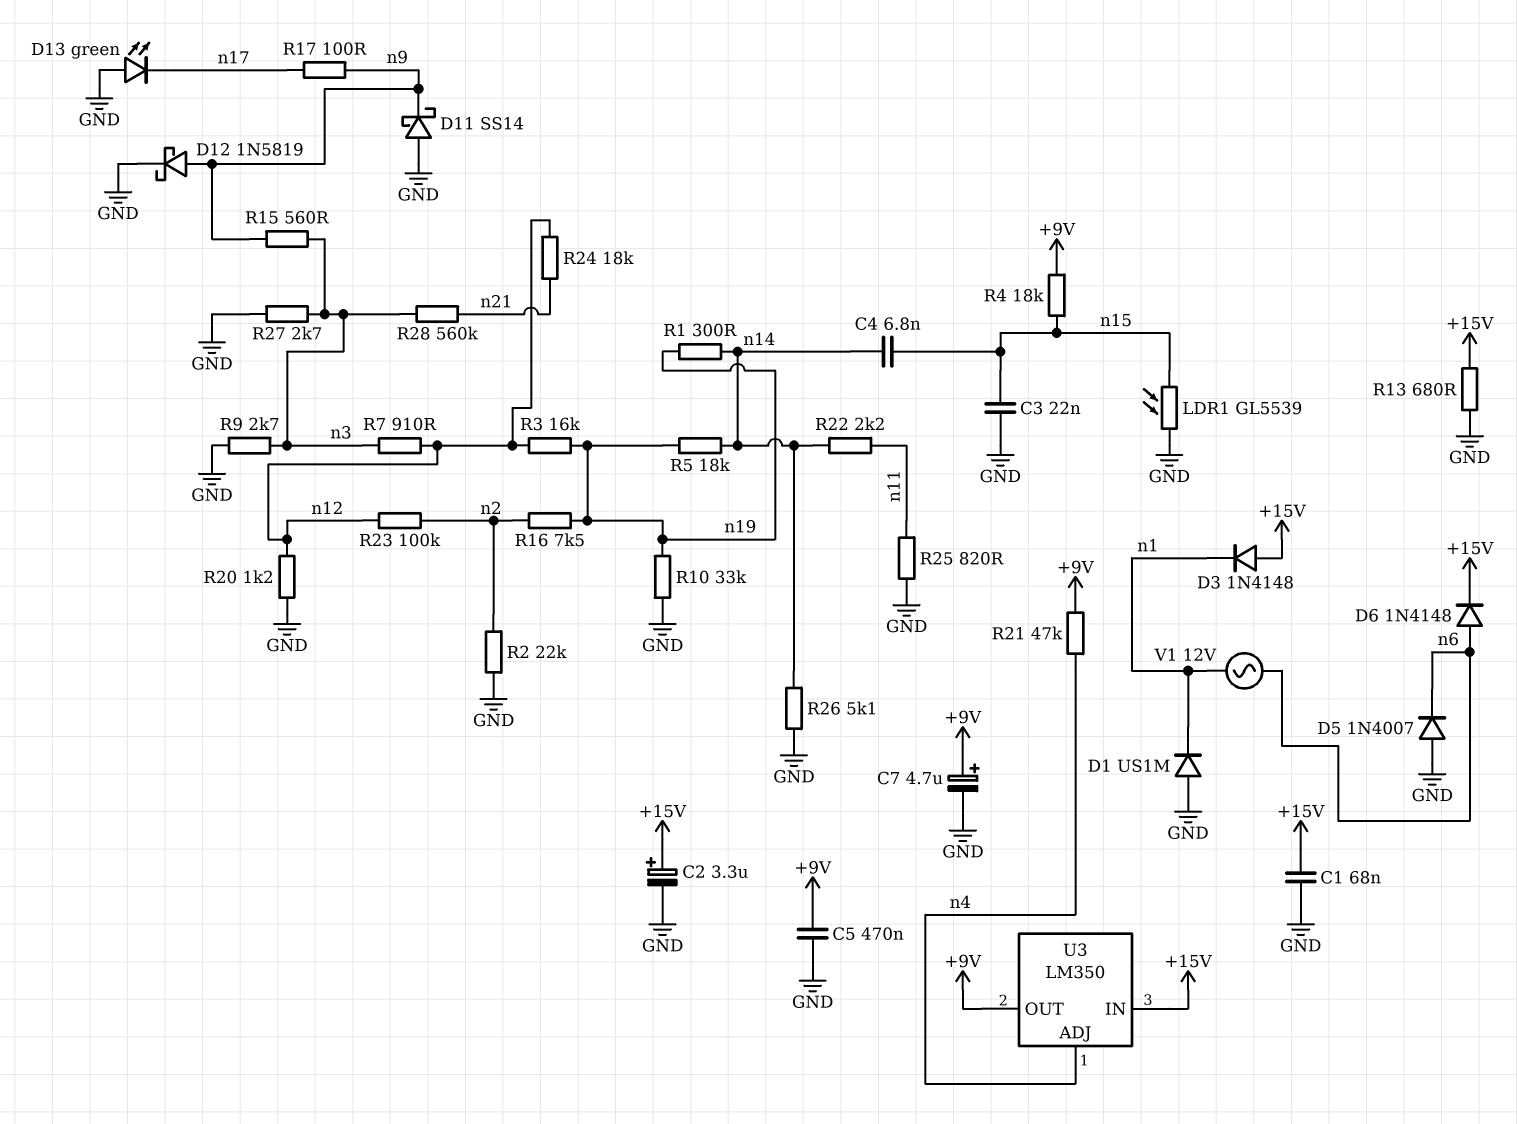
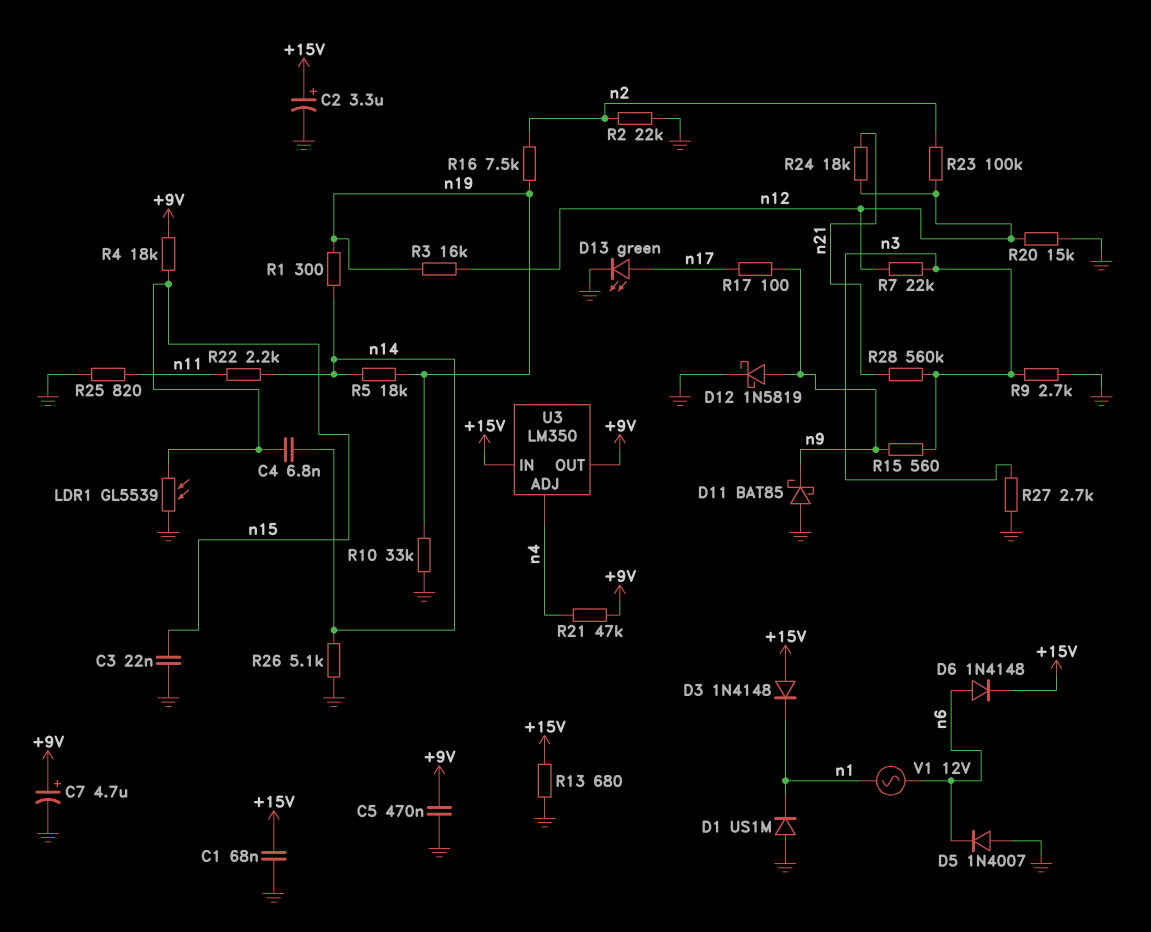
D11: schottky SS14 (A GND, K n9) -> schottky BAT85 (A GND, K n9)
D13: LED green (A GND, K n17) -> LED green (A n17, K GND)
R7: 910 (n3, n12) -> 22k (n3, n12)
R20: 1.2k (GND, n12) -> 15k (GND, n12)

